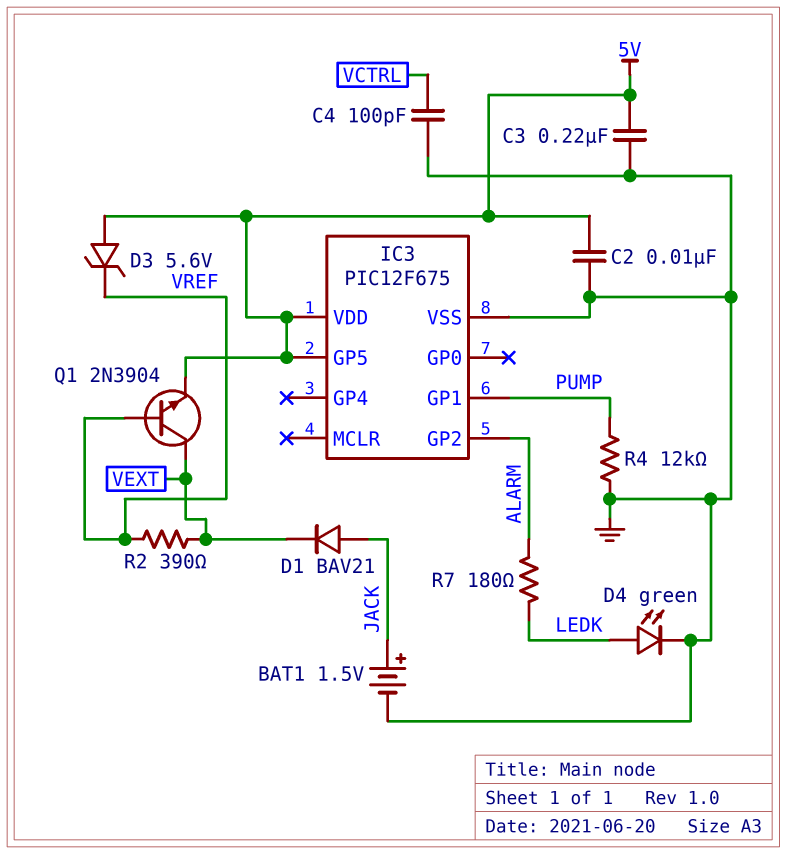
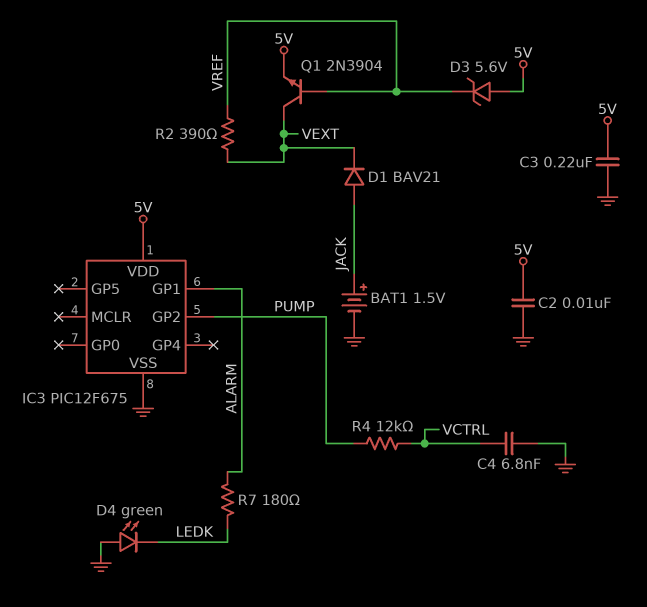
C4: 100pF (GND, VCTRL) -> 6.8nF (GND, VCTRL)
D4: LED green (A LEDK, K GND) -> LED green (A GND, K LEDK)
IC3 pin GP1: PUMP -> ALARM
IC3 pin GP2: ALARM -> PUMP
IC3 pin GP5: 5V -> none
R4: 12k (GND, PUMP) -> 12k (PUMP, VCTRL)

